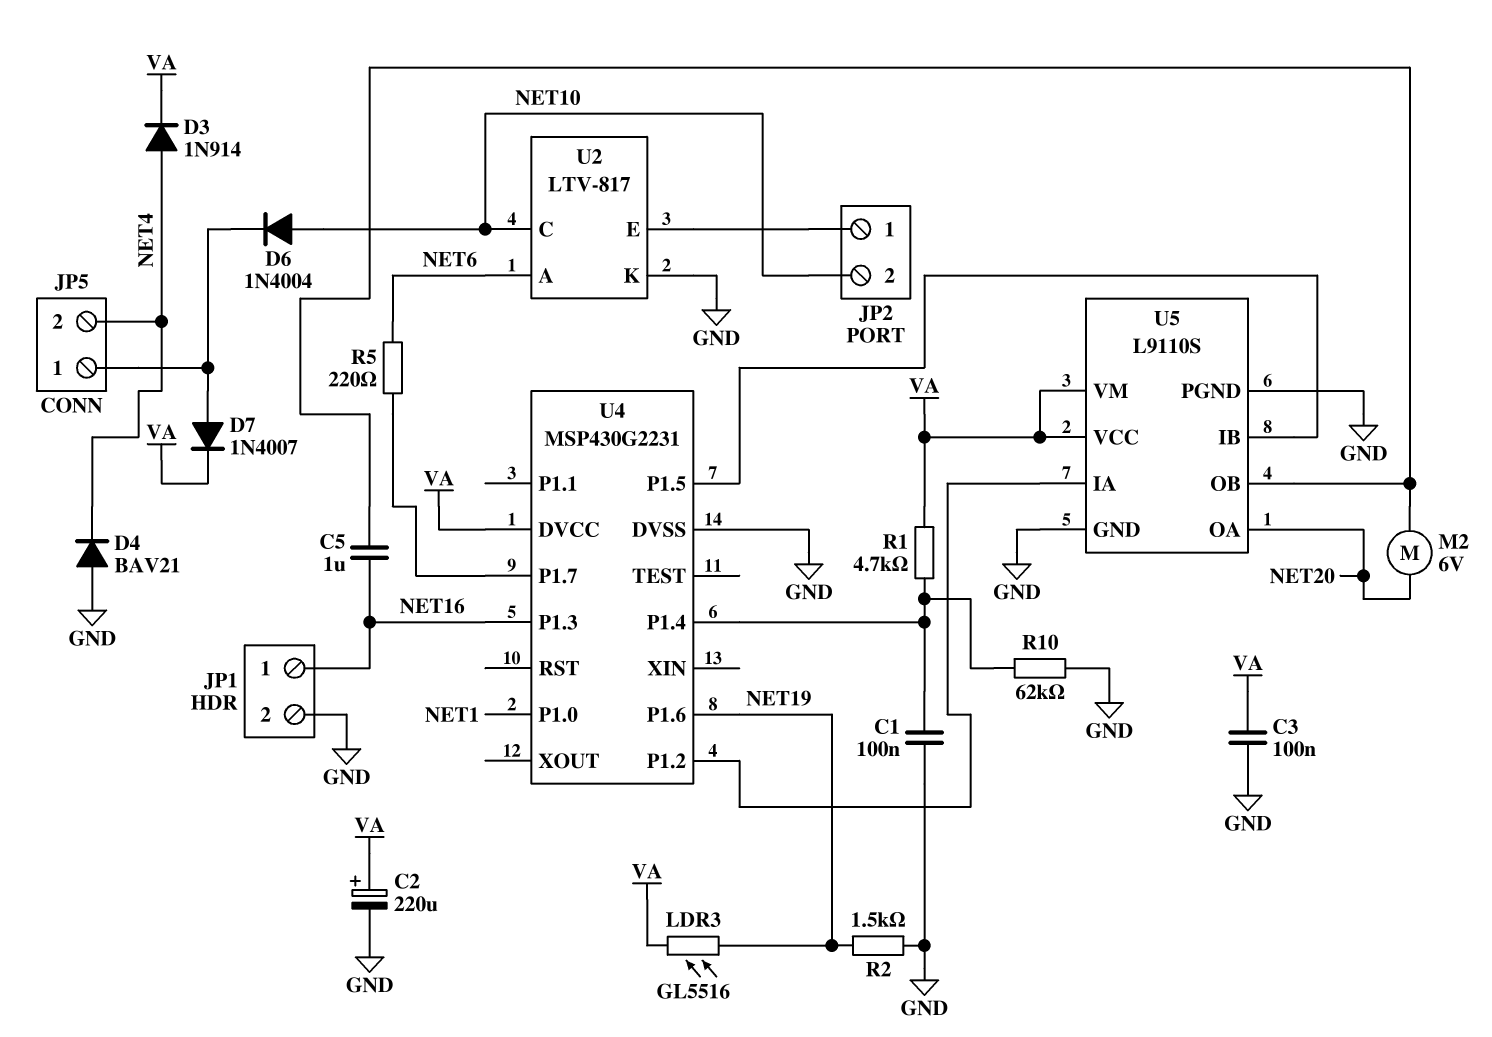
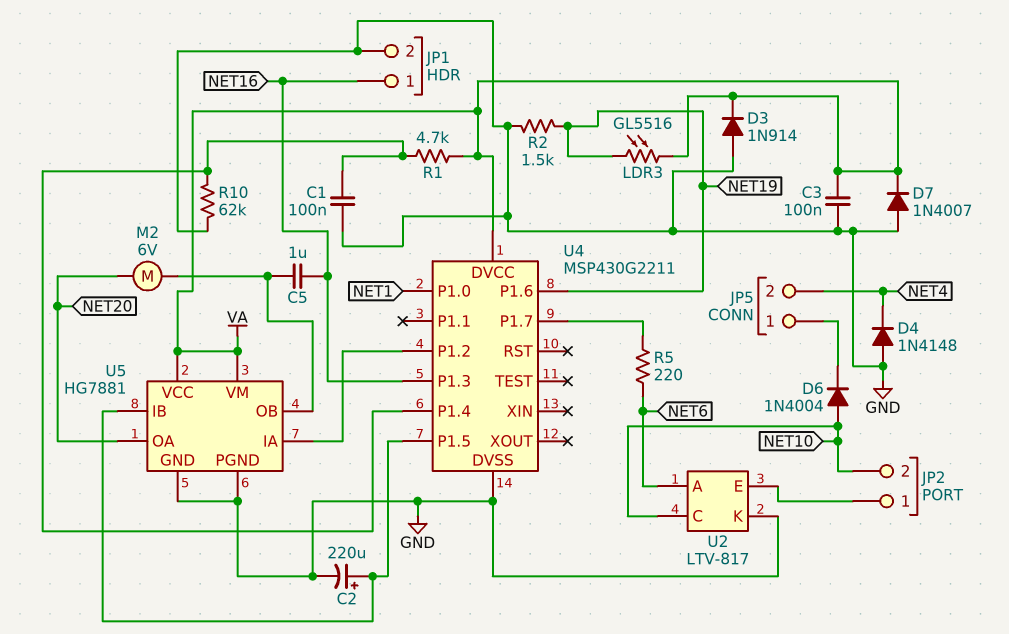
C2: 220uF (plus VA, minus GND) -> 220uF (plus U4/P1.5, minus GND)
D3: diode 1N914 (A NET4, K VA) -> diode 1N914 (A GND, K VA)
D4: diode BAV21 (A GND, K NET4) -> diode 1N4148 (A GND, K NET4)
D7: diode 1N4007 (A JP5/1, K VA) -> diode 1N4007 (A GND, K VA)
U4: MSP430G2231 -> MSP430G2211
U5: L9110S -> HG7881

